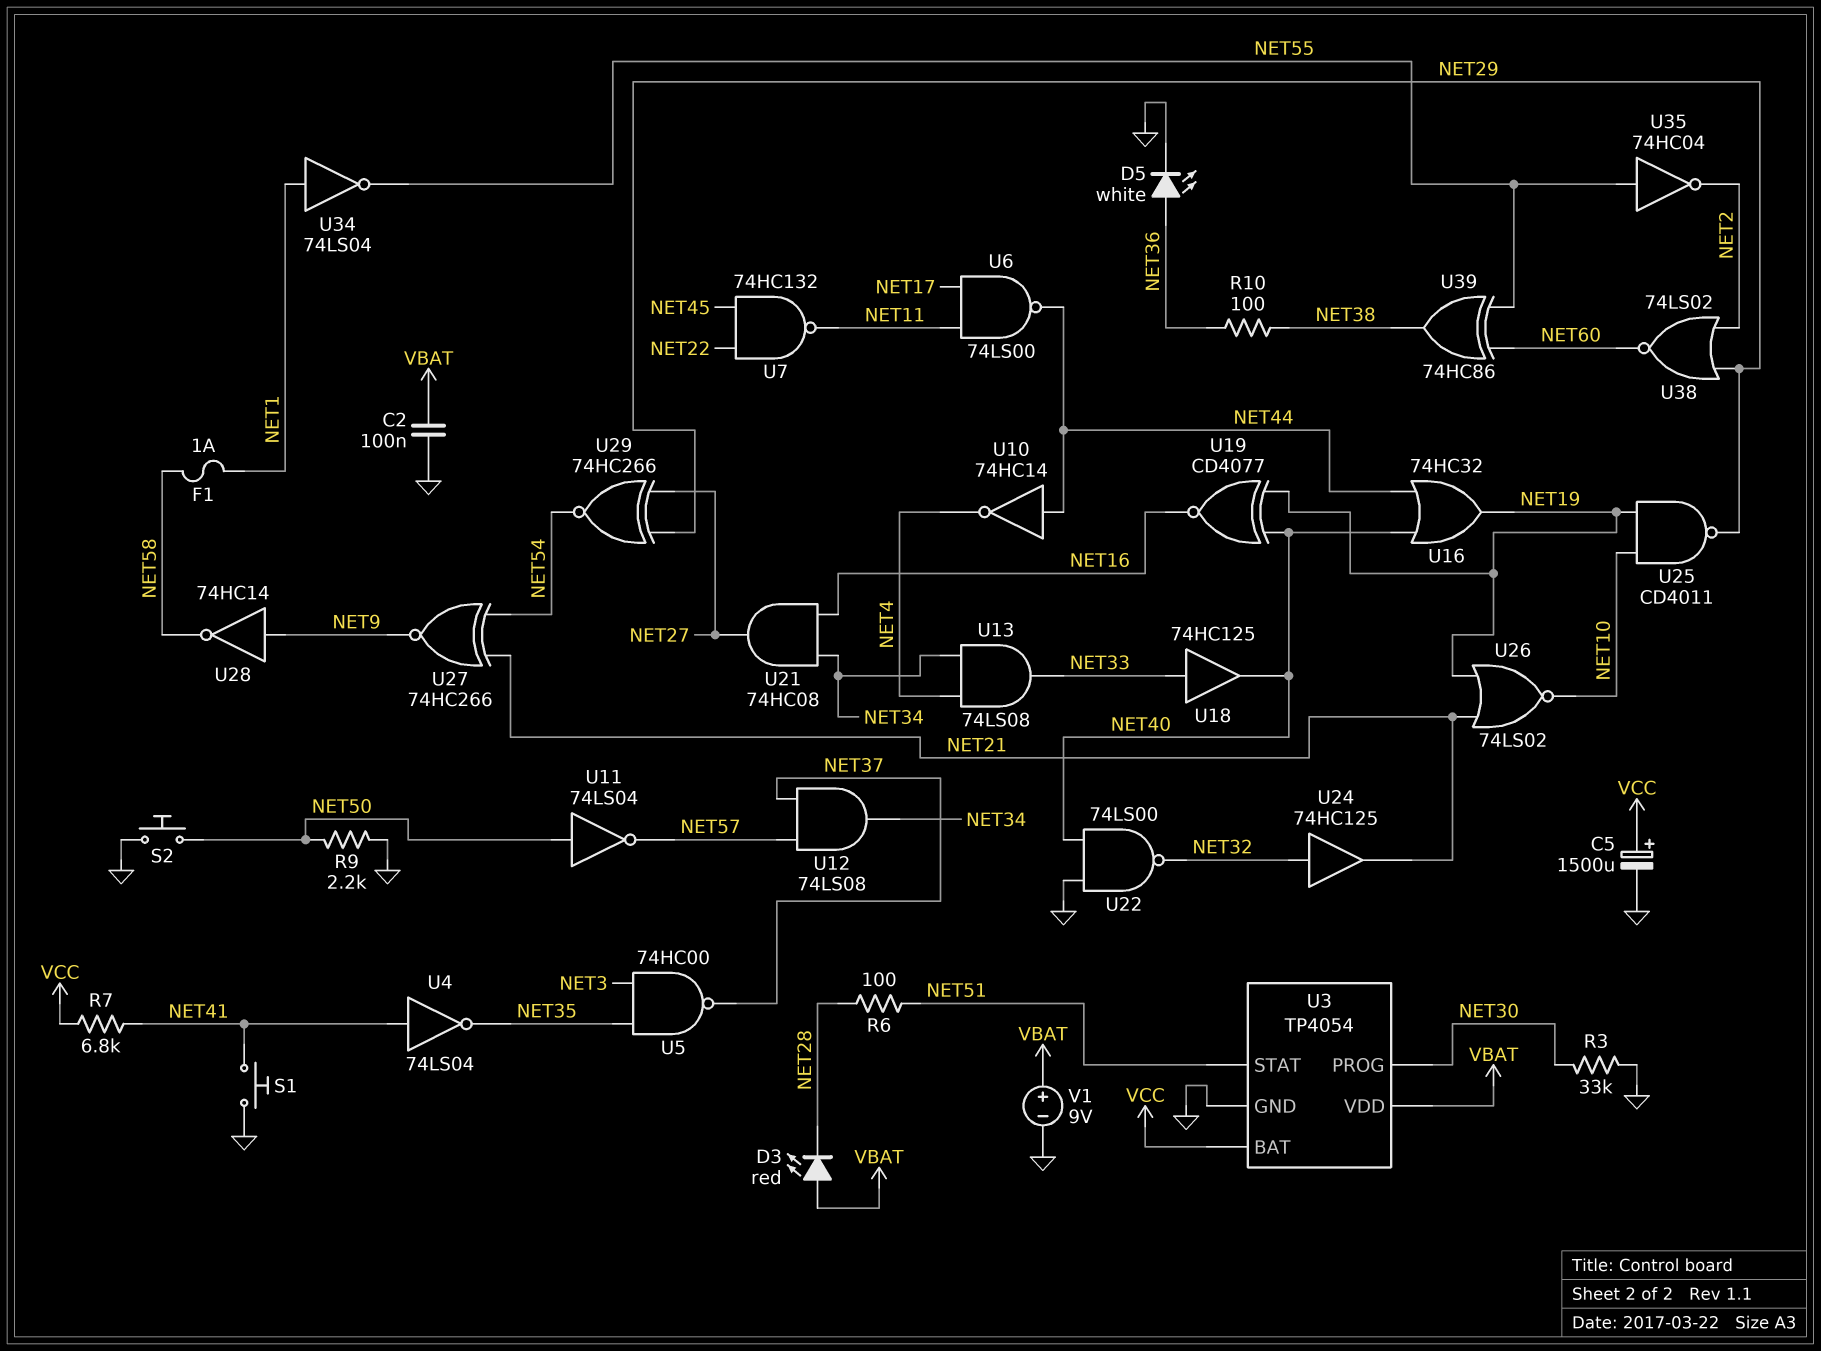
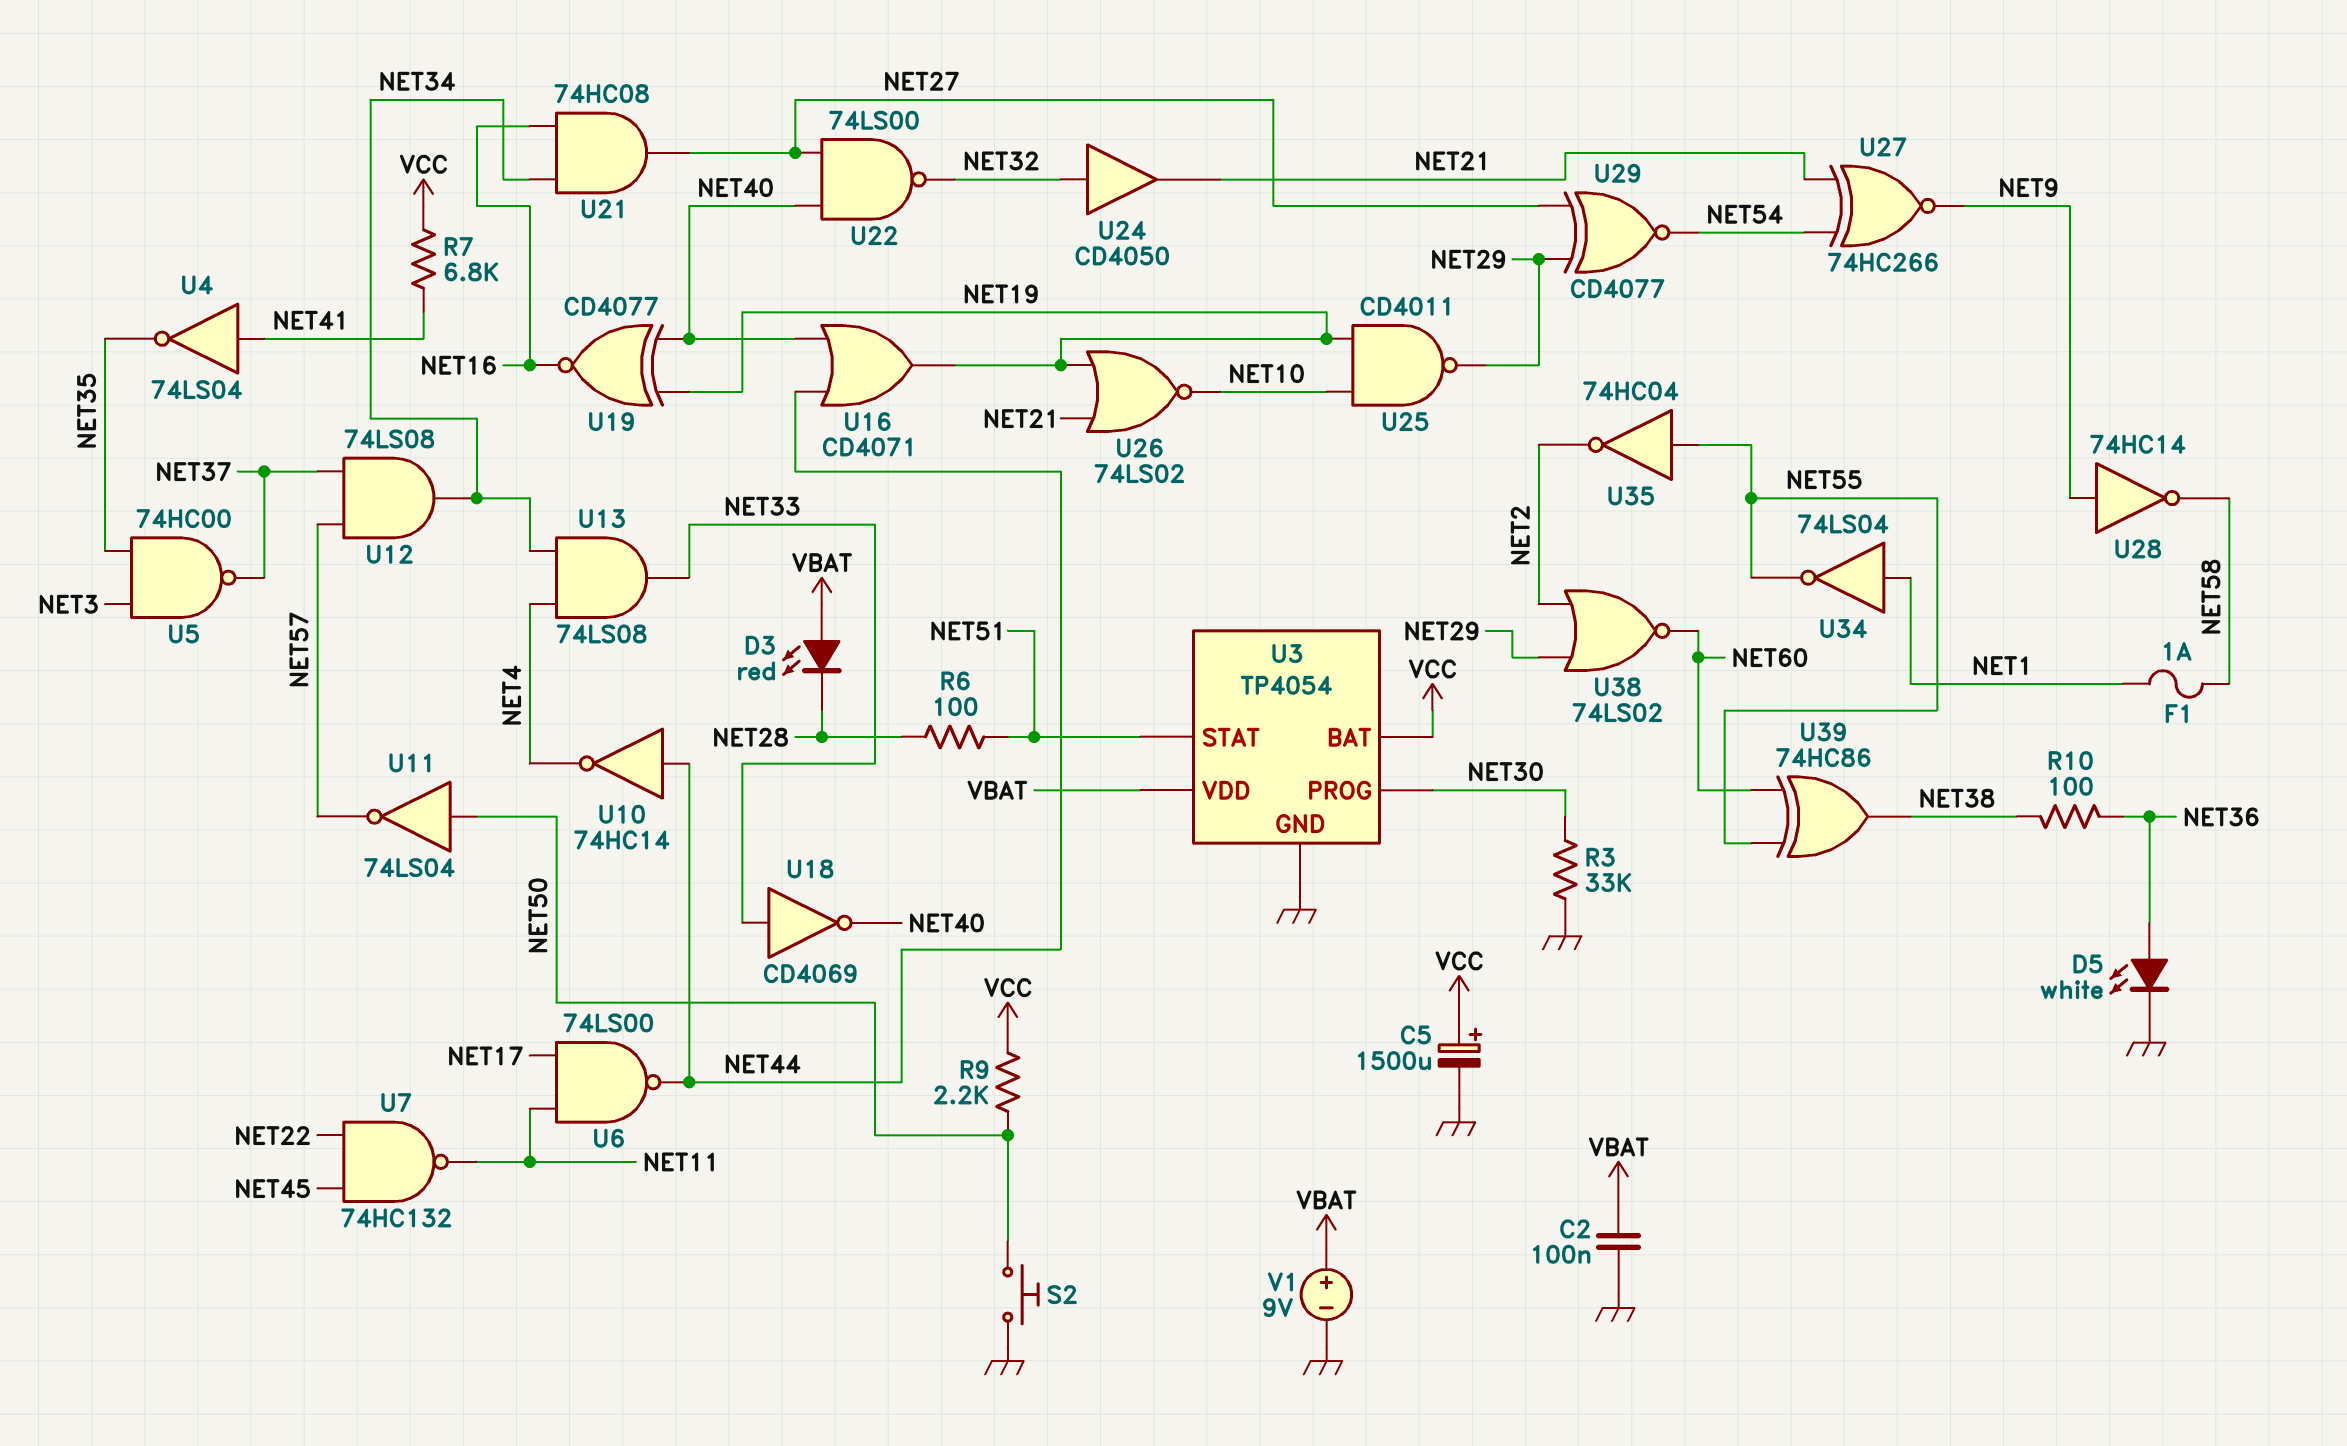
R9: 2.2k (GND, NET50) -> 2.2k (NET50, VCC)
S1: button (GND, NET41) -> none
U16: OR 74HC32 (in NET40, in NET44, out NET19) -> OR CD4071 (in NET40, in NET44, out NET19)
U18: buffer 74HC125 (in NET33, out NET40) -> NOT CD4069 (in NET33, out NET40)
U22: NAND 74LS00 (in GND, in NET40, out NET32) -> NAND 74LS00 (in NET27, in NET40, out NET32)
U24: buffer 74HC125 (in NET32, out NET21) -> buffer CD4050 (in NET32, out NET21)
U29: XNOR 74HC266 (in NET27, in NET29, out NET54) -> XNOR CD4077 (in NET27, in NET29, out NET54)

